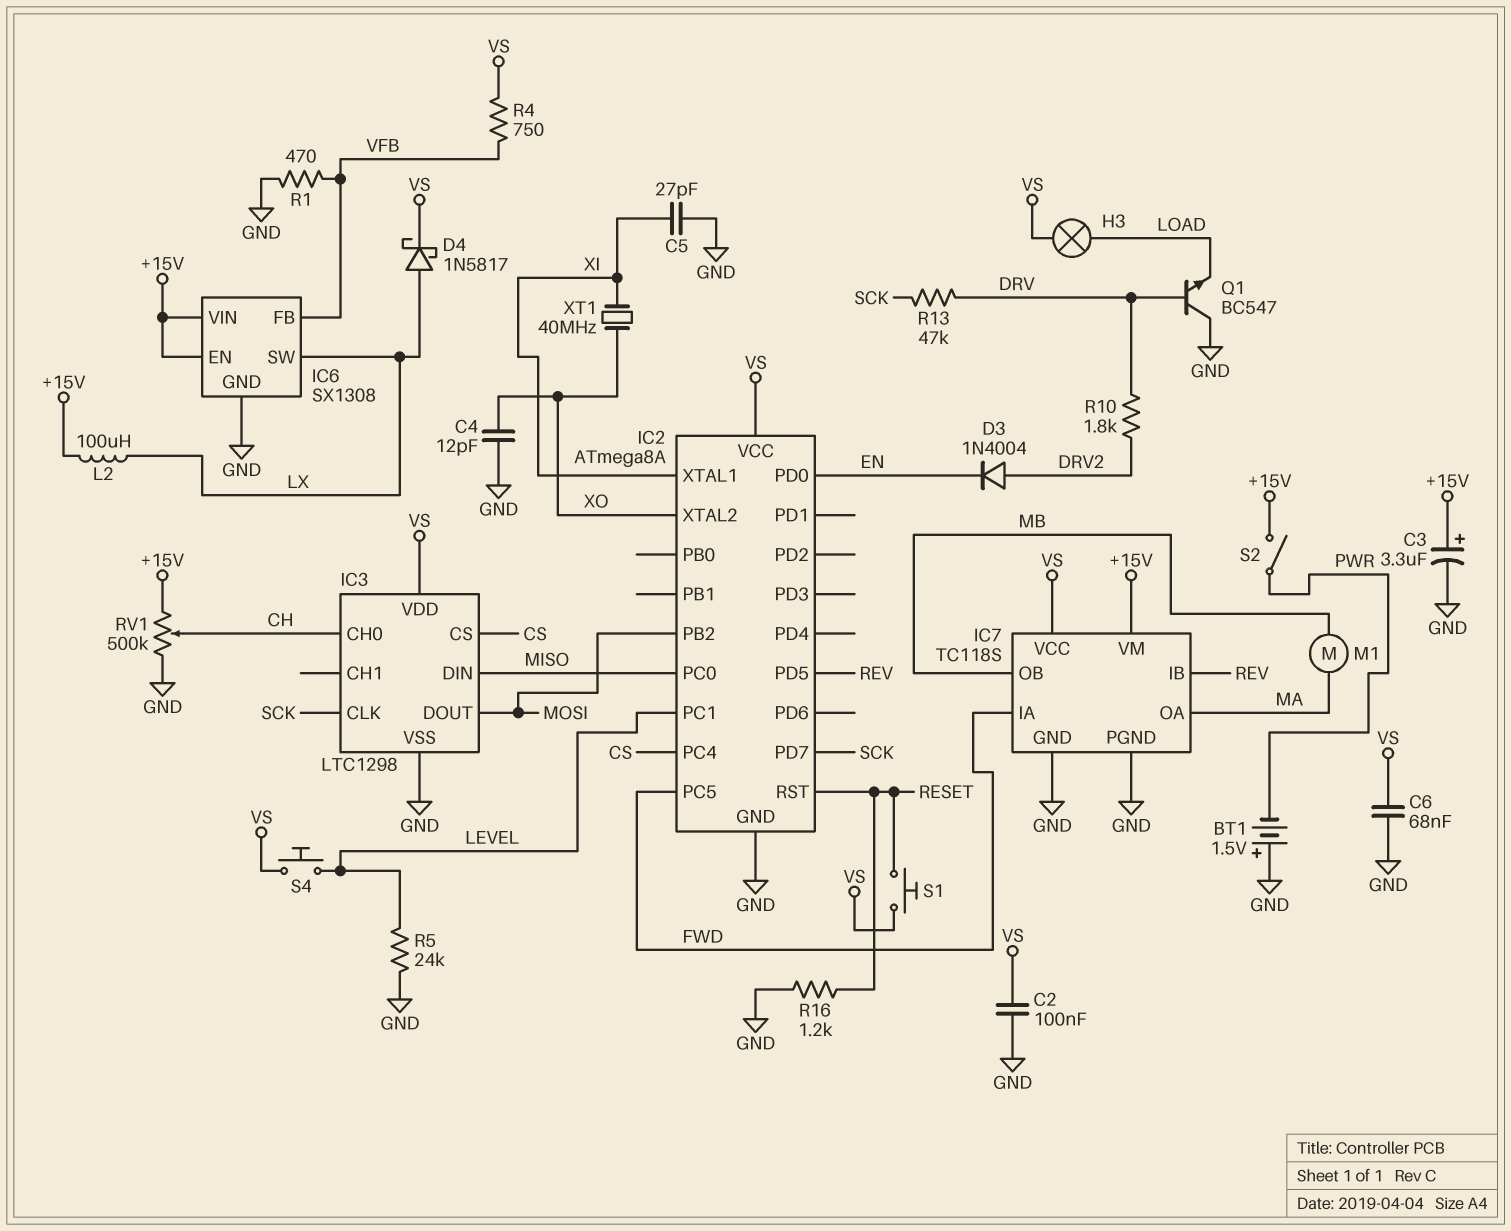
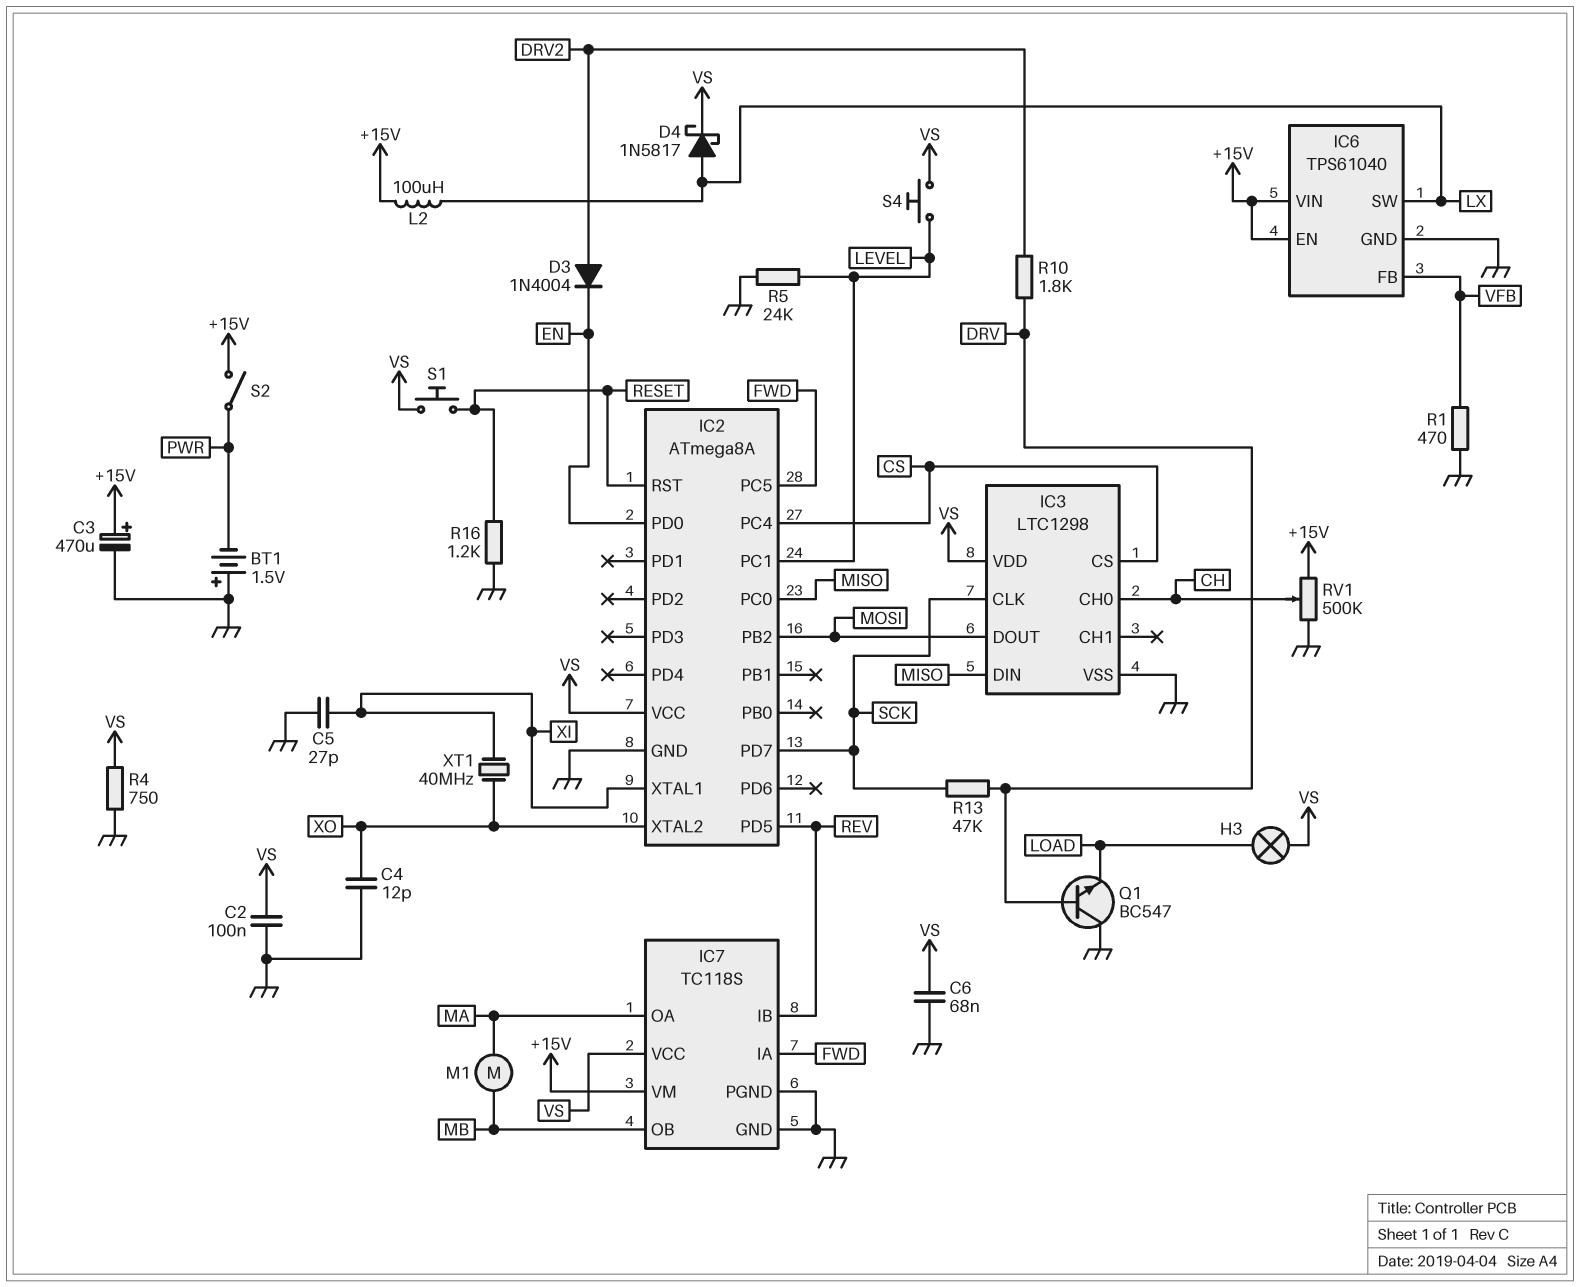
C3: 3.3uF (plus +15V, minus GND) -> 470uF (plus +15V, minus GND)
IC6: SX1308 -> TPS61040
R4: 750 (VFB, VS) -> 750 (GND, VS)

